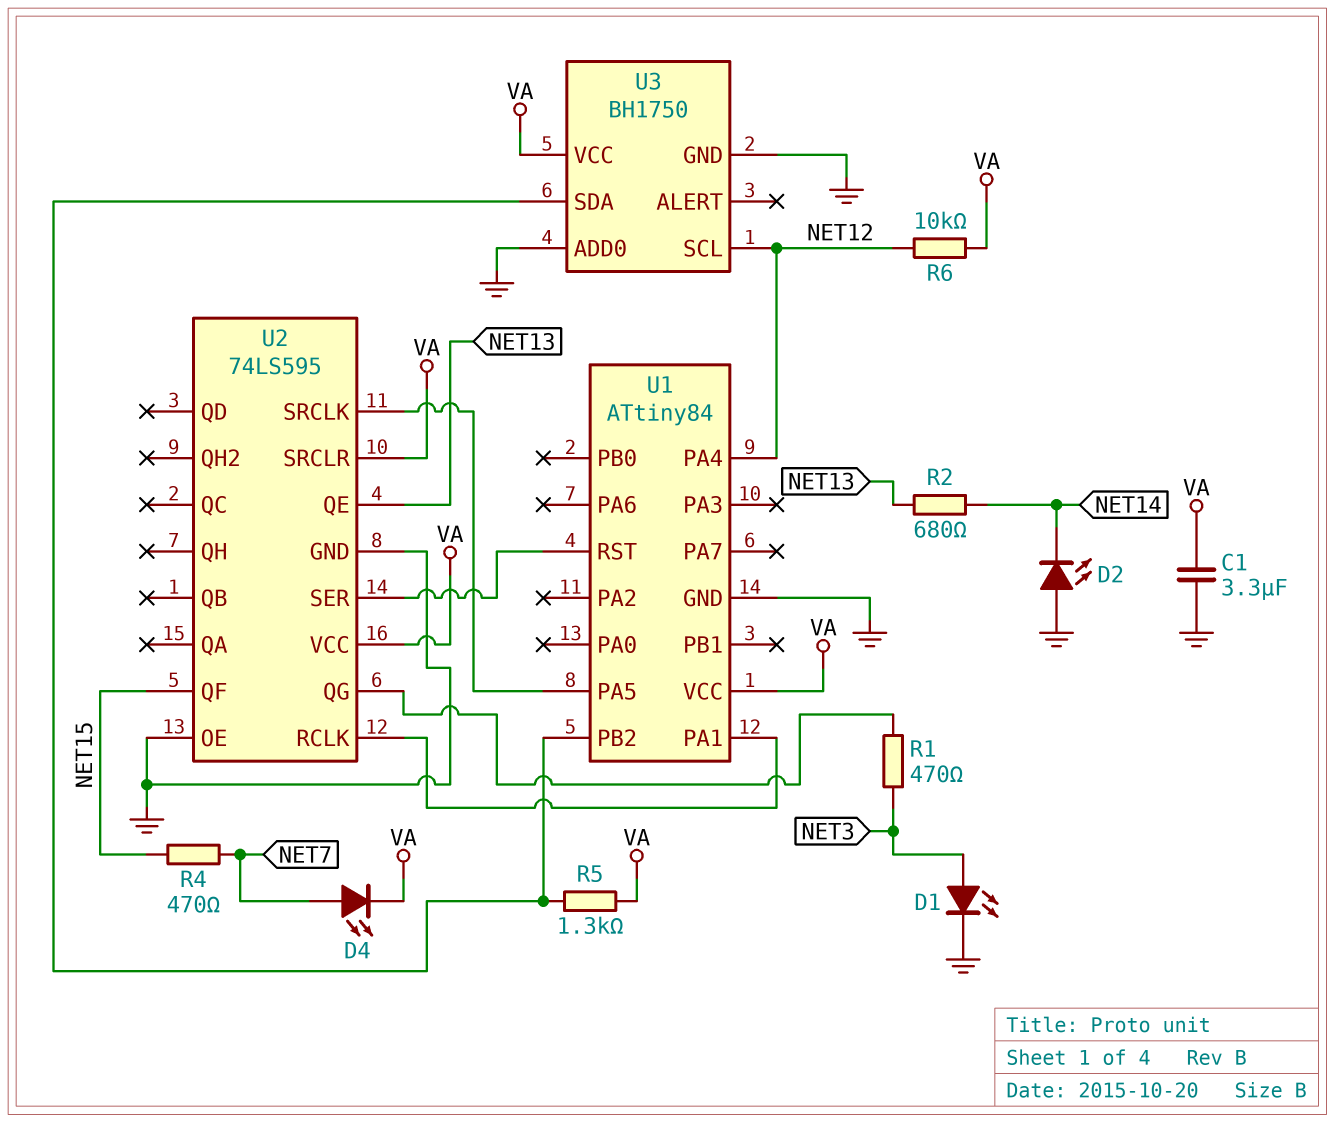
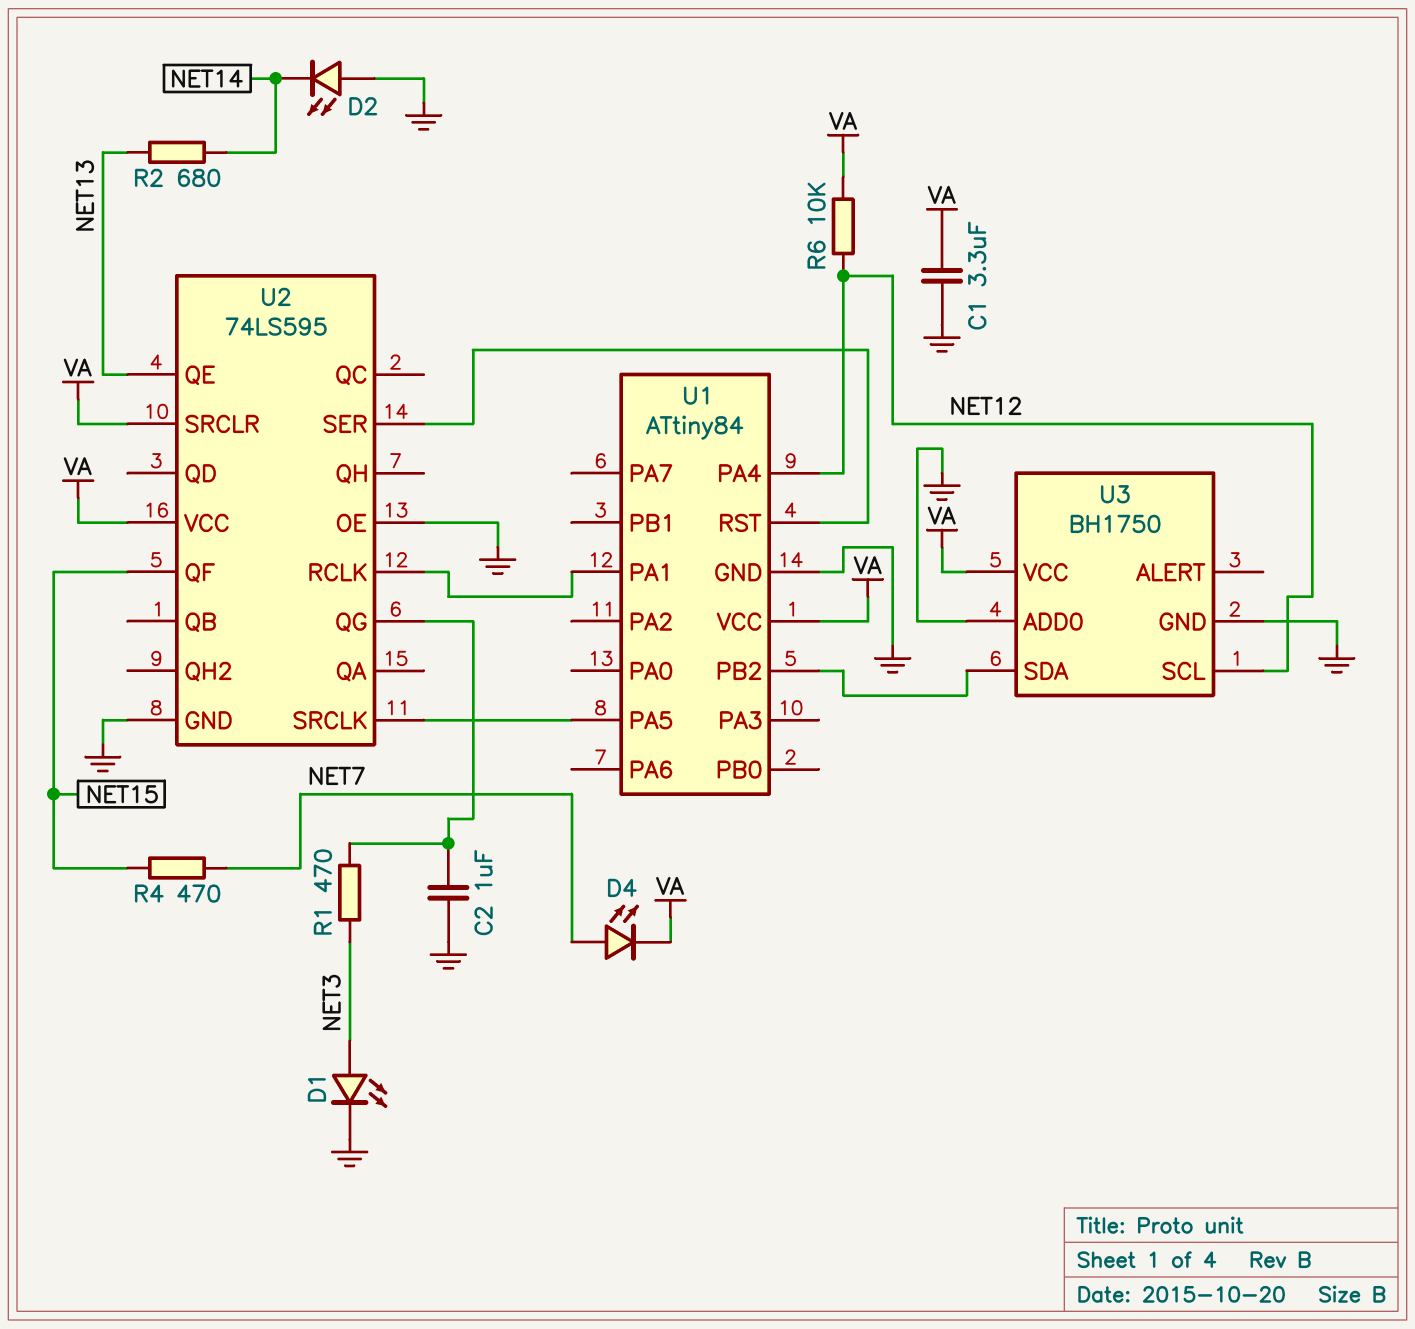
C2: none -> 1uF (GND, U2/QG)
R5: 1.3k (U1/PB2, VA) -> none

